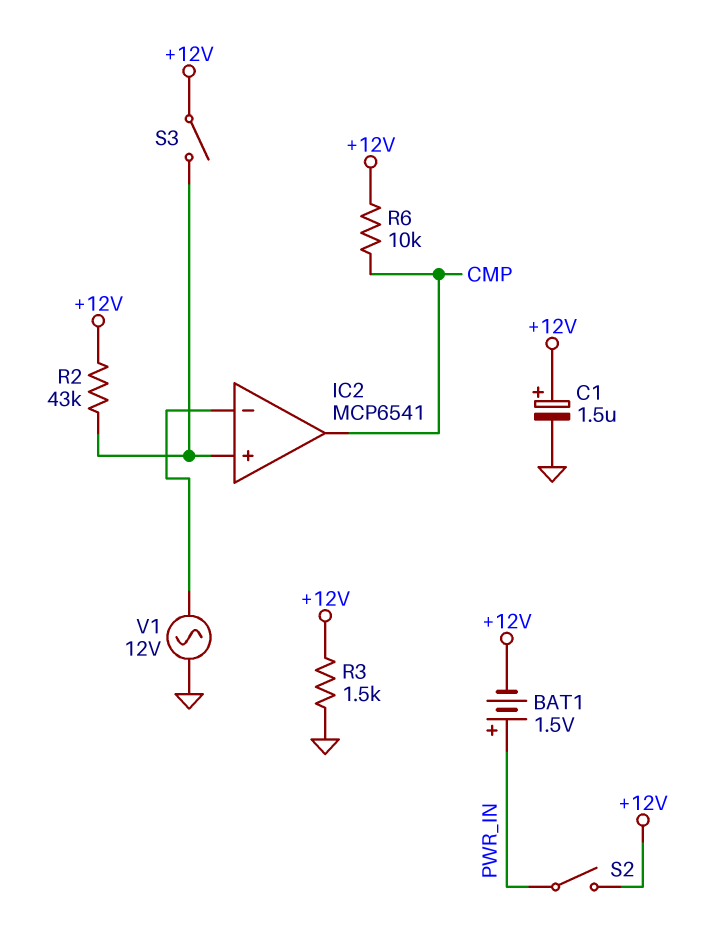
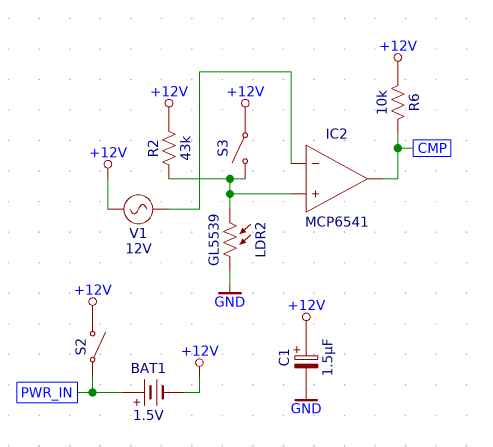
LDR2: none -> GL5539 (GND, IC2/in+)
R3: 1.5k (+12V, GND) -> none
V1: AC 12V (GND, IC2/in-) -> AC 12V (+12V, IC2/in-)

